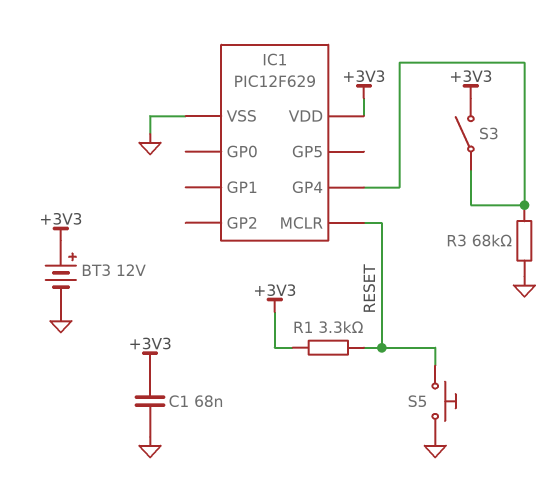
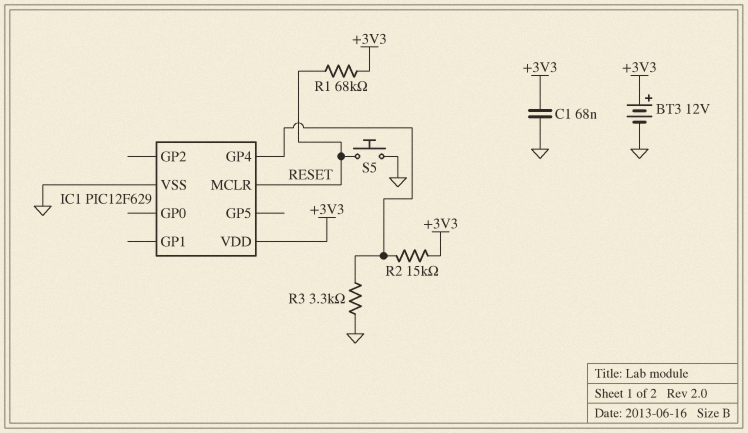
R1: 3.3k (+3V3, RESET) -> 68k (+3V3, RESET)
R2: none -> 15k (+3V3, IC1/GP4)
R3: 68k (GND, IC1/GP4) -> 3.3k (GND, IC1/GP4)
S3: switch (+3V3, IC1/GP4) -> none

